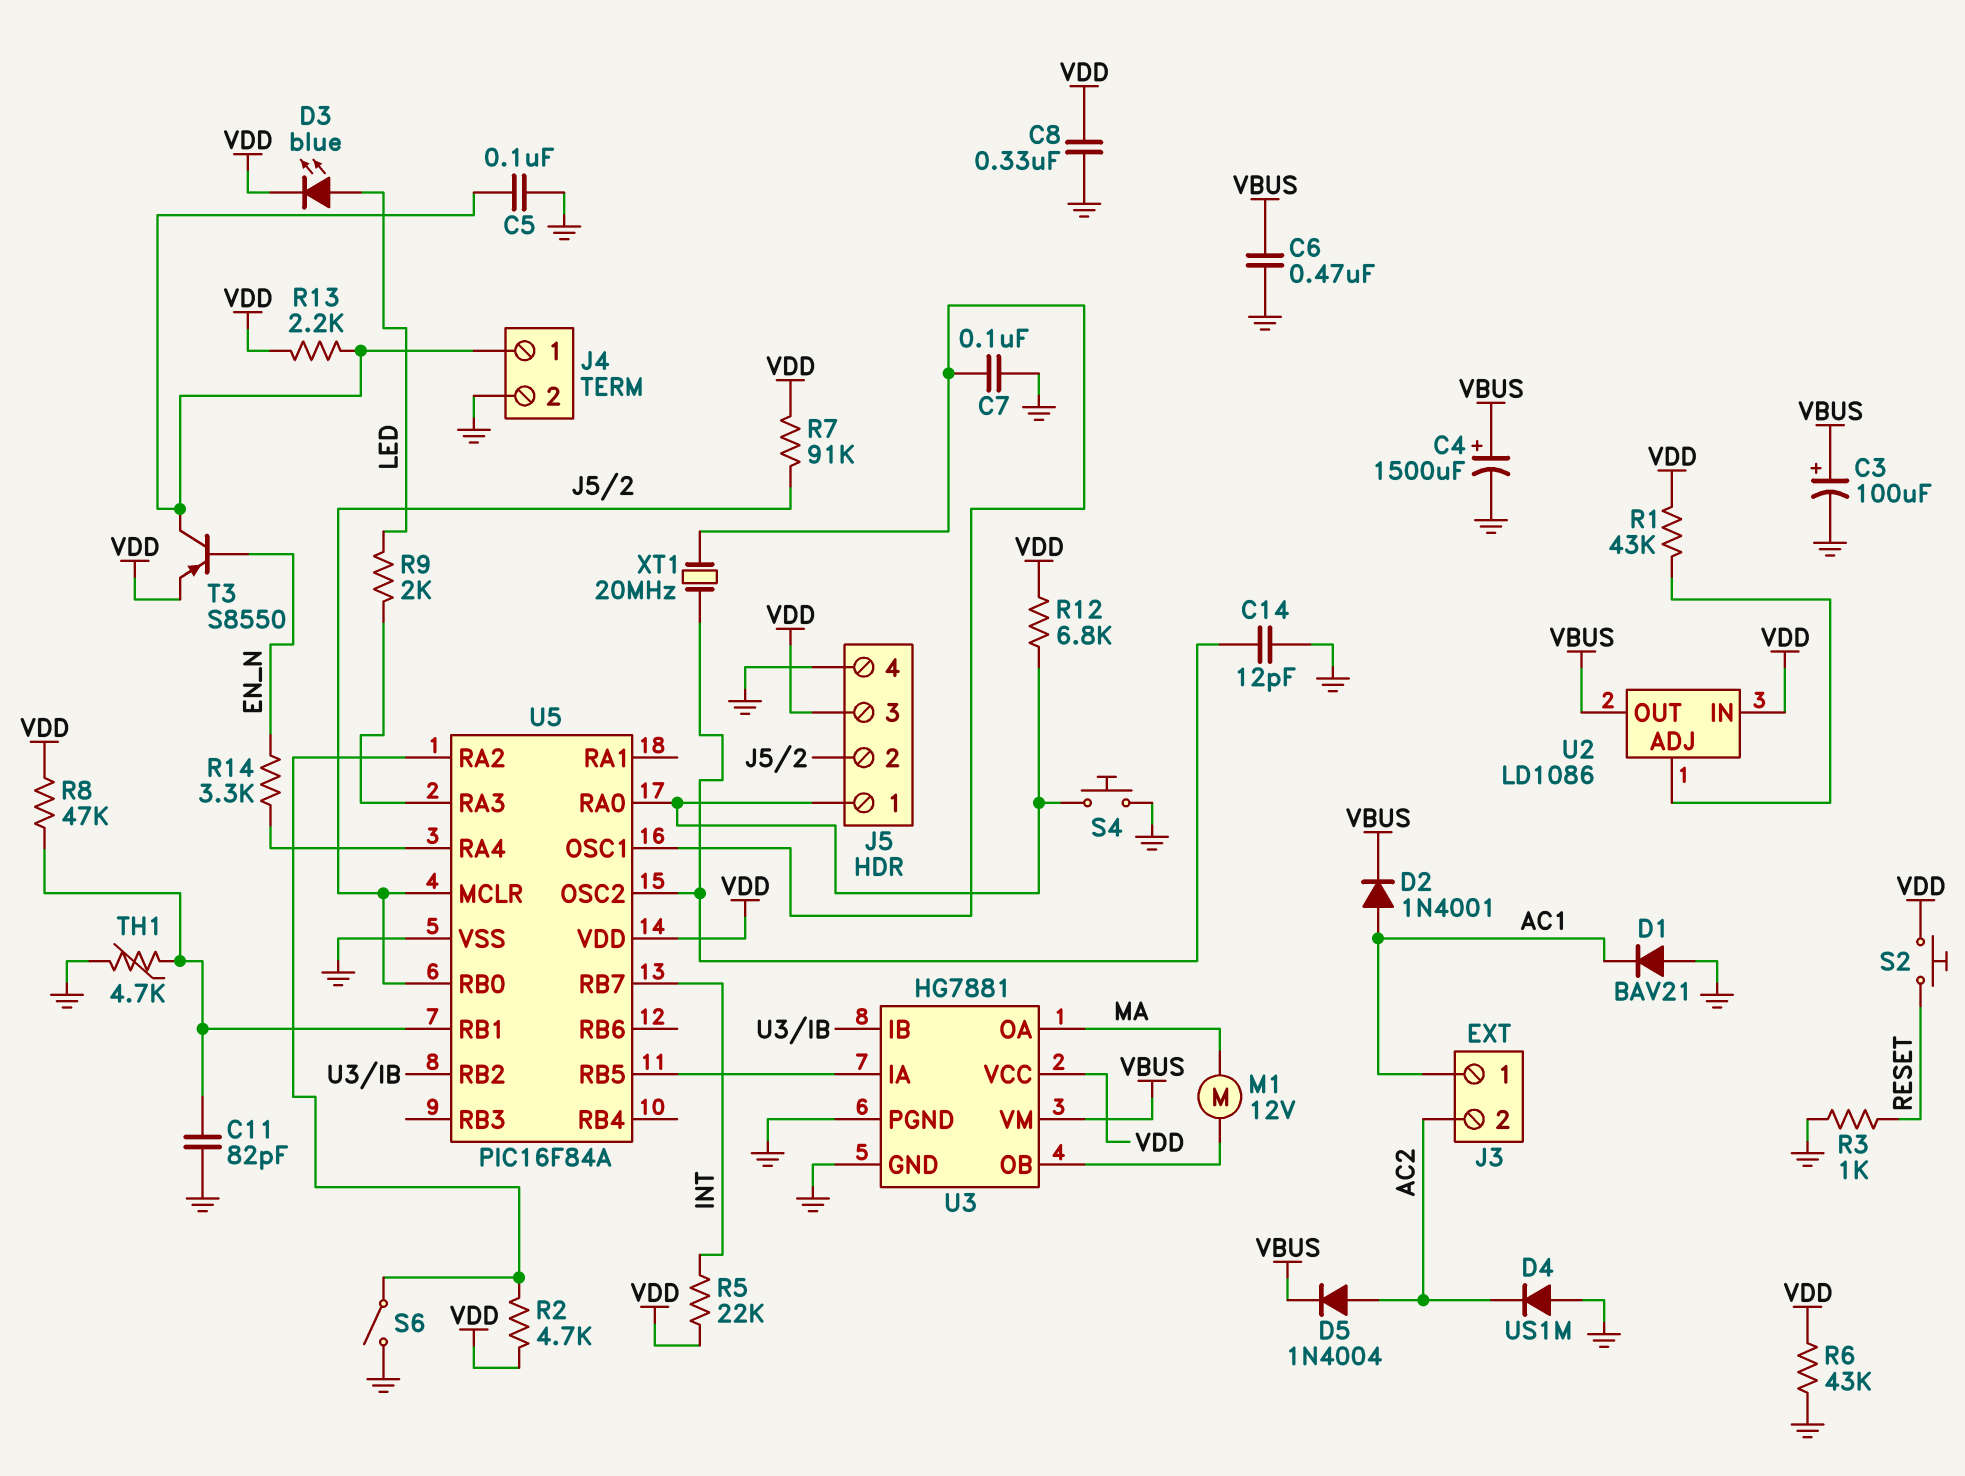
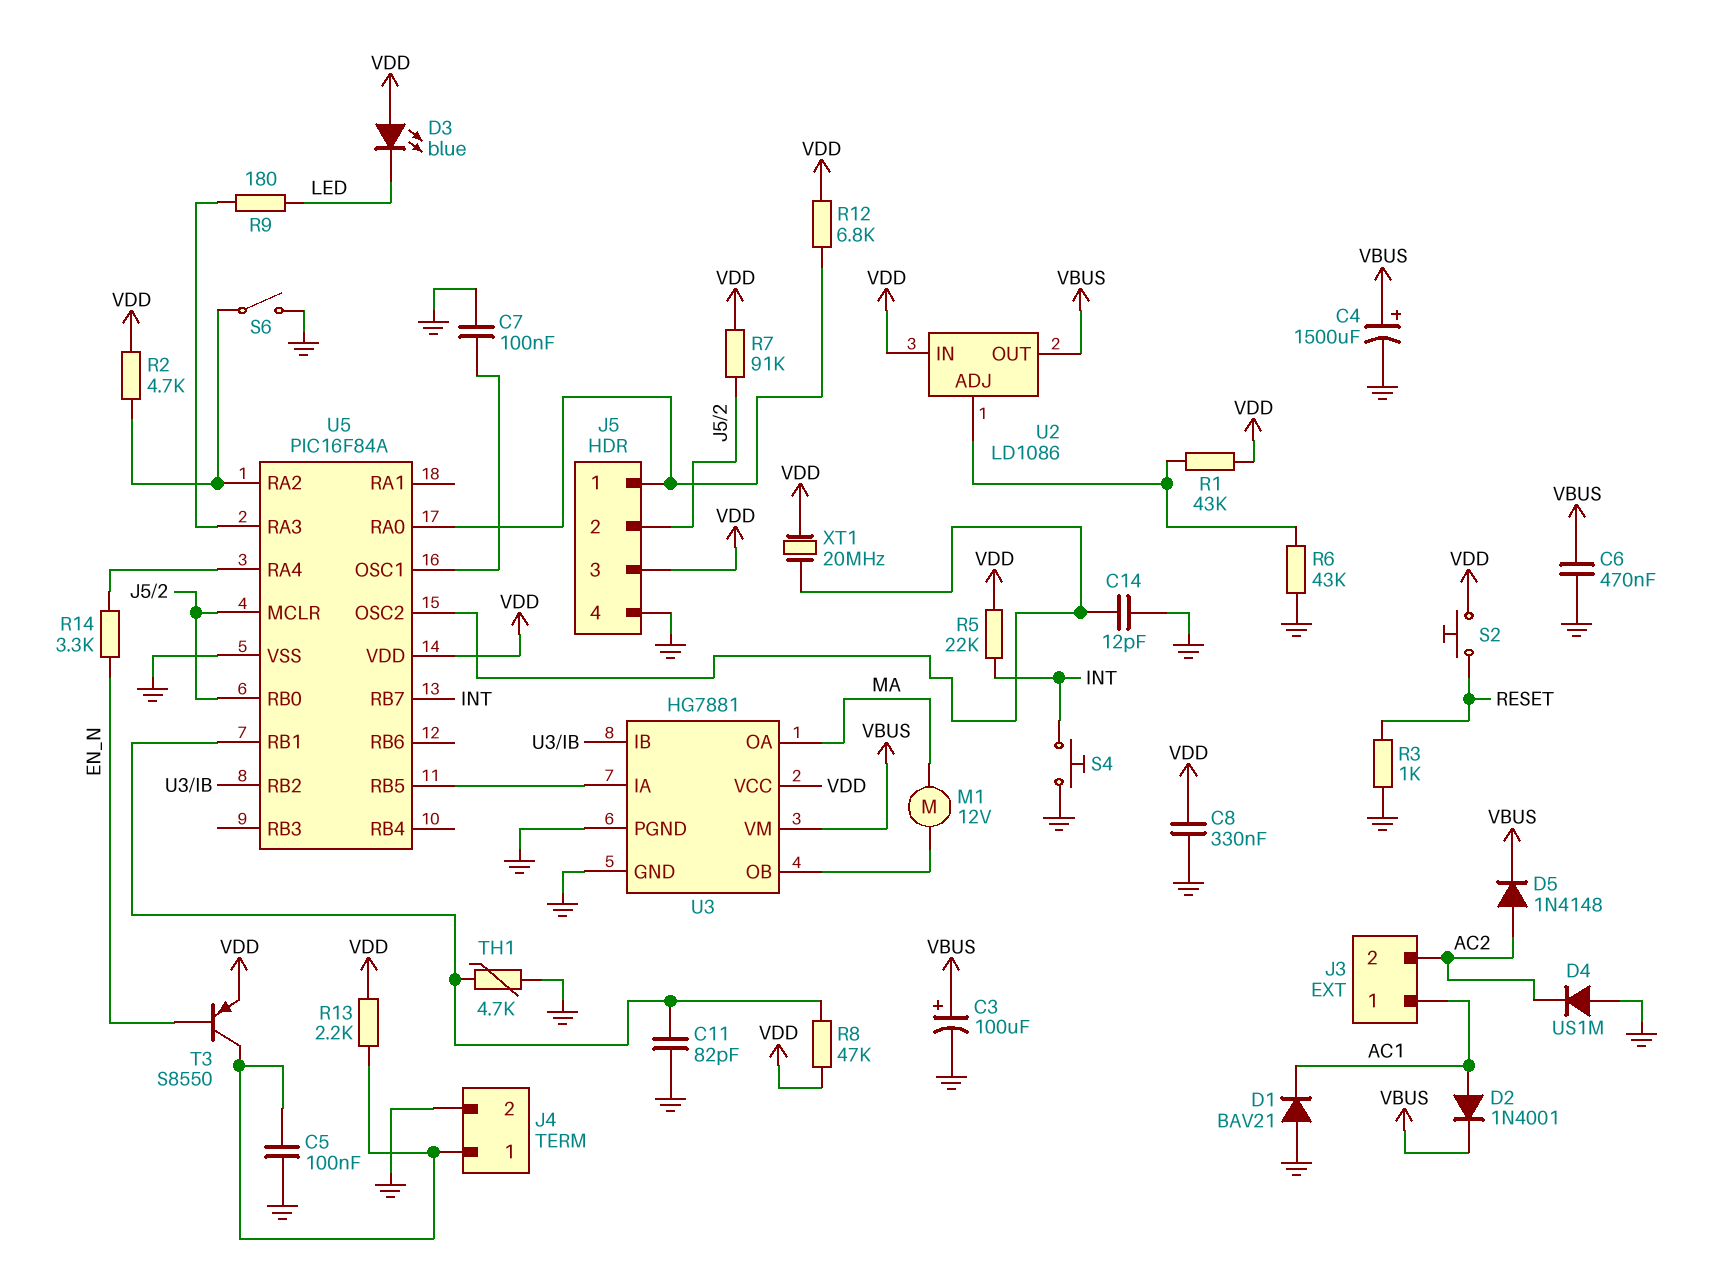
D3: LED blue (A LED, K VDD) -> LED blue (A VDD, K LED)
D5: diode 1N4004 (A AC2, K VBUS) -> diode 1N4148 (A AC2, K VBUS)
R6: 43k (GND, VDD) -> 43k (GND, U2/ADJ)
R9: 2k (LED, U5/RA3) -> 180 (LED, U5/RA3)
S4: button (GND, J5/1) -> button (GND, INT)
XT1: 20MHz (U5/OSC1, U5/OSC2) -> 20MHz (U5/OSC2, VDD)

